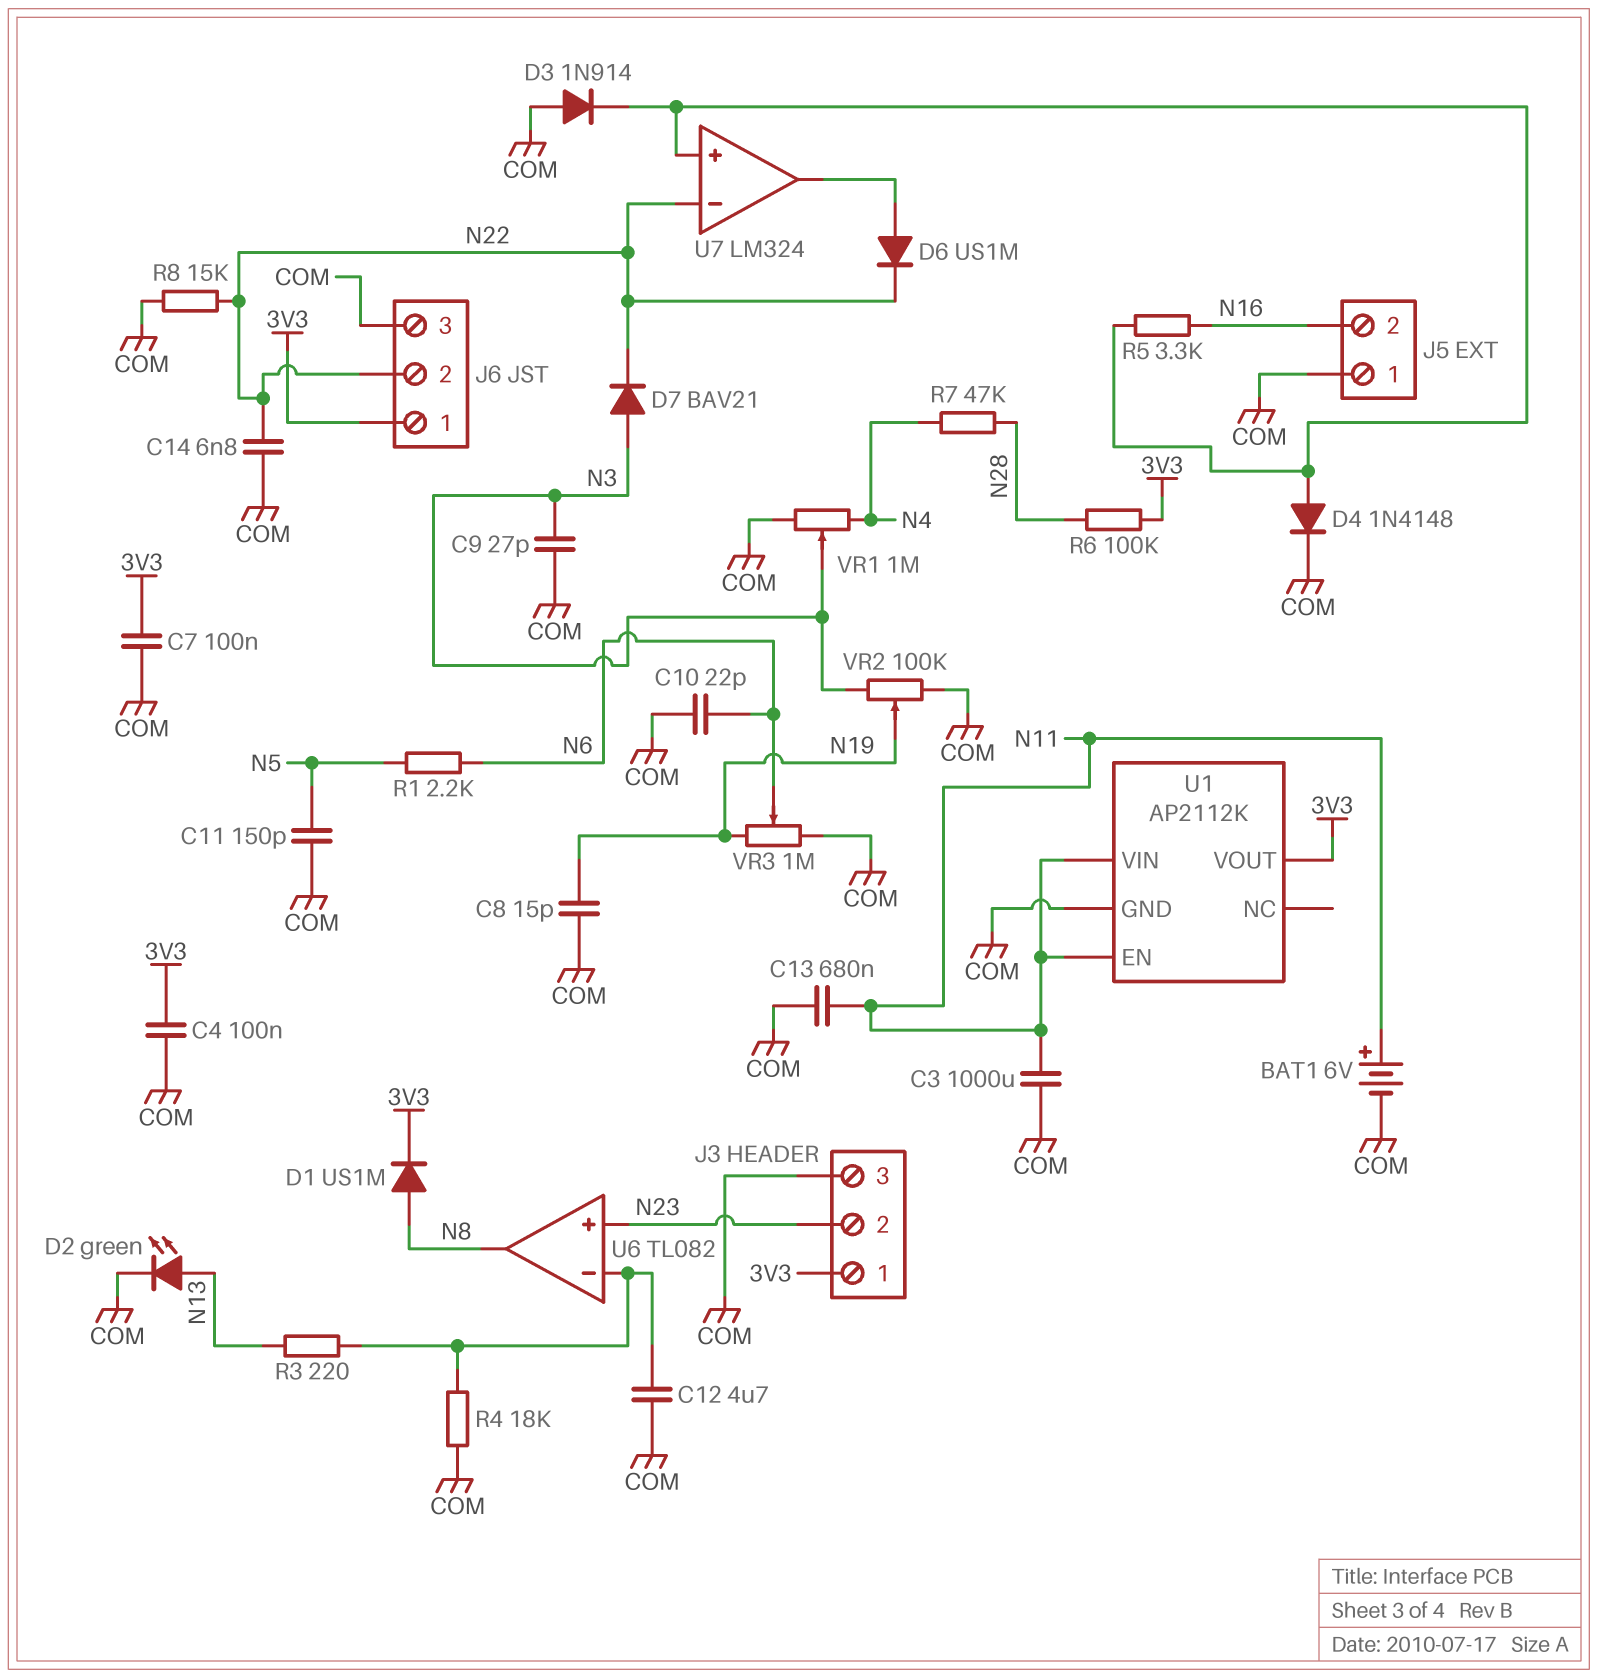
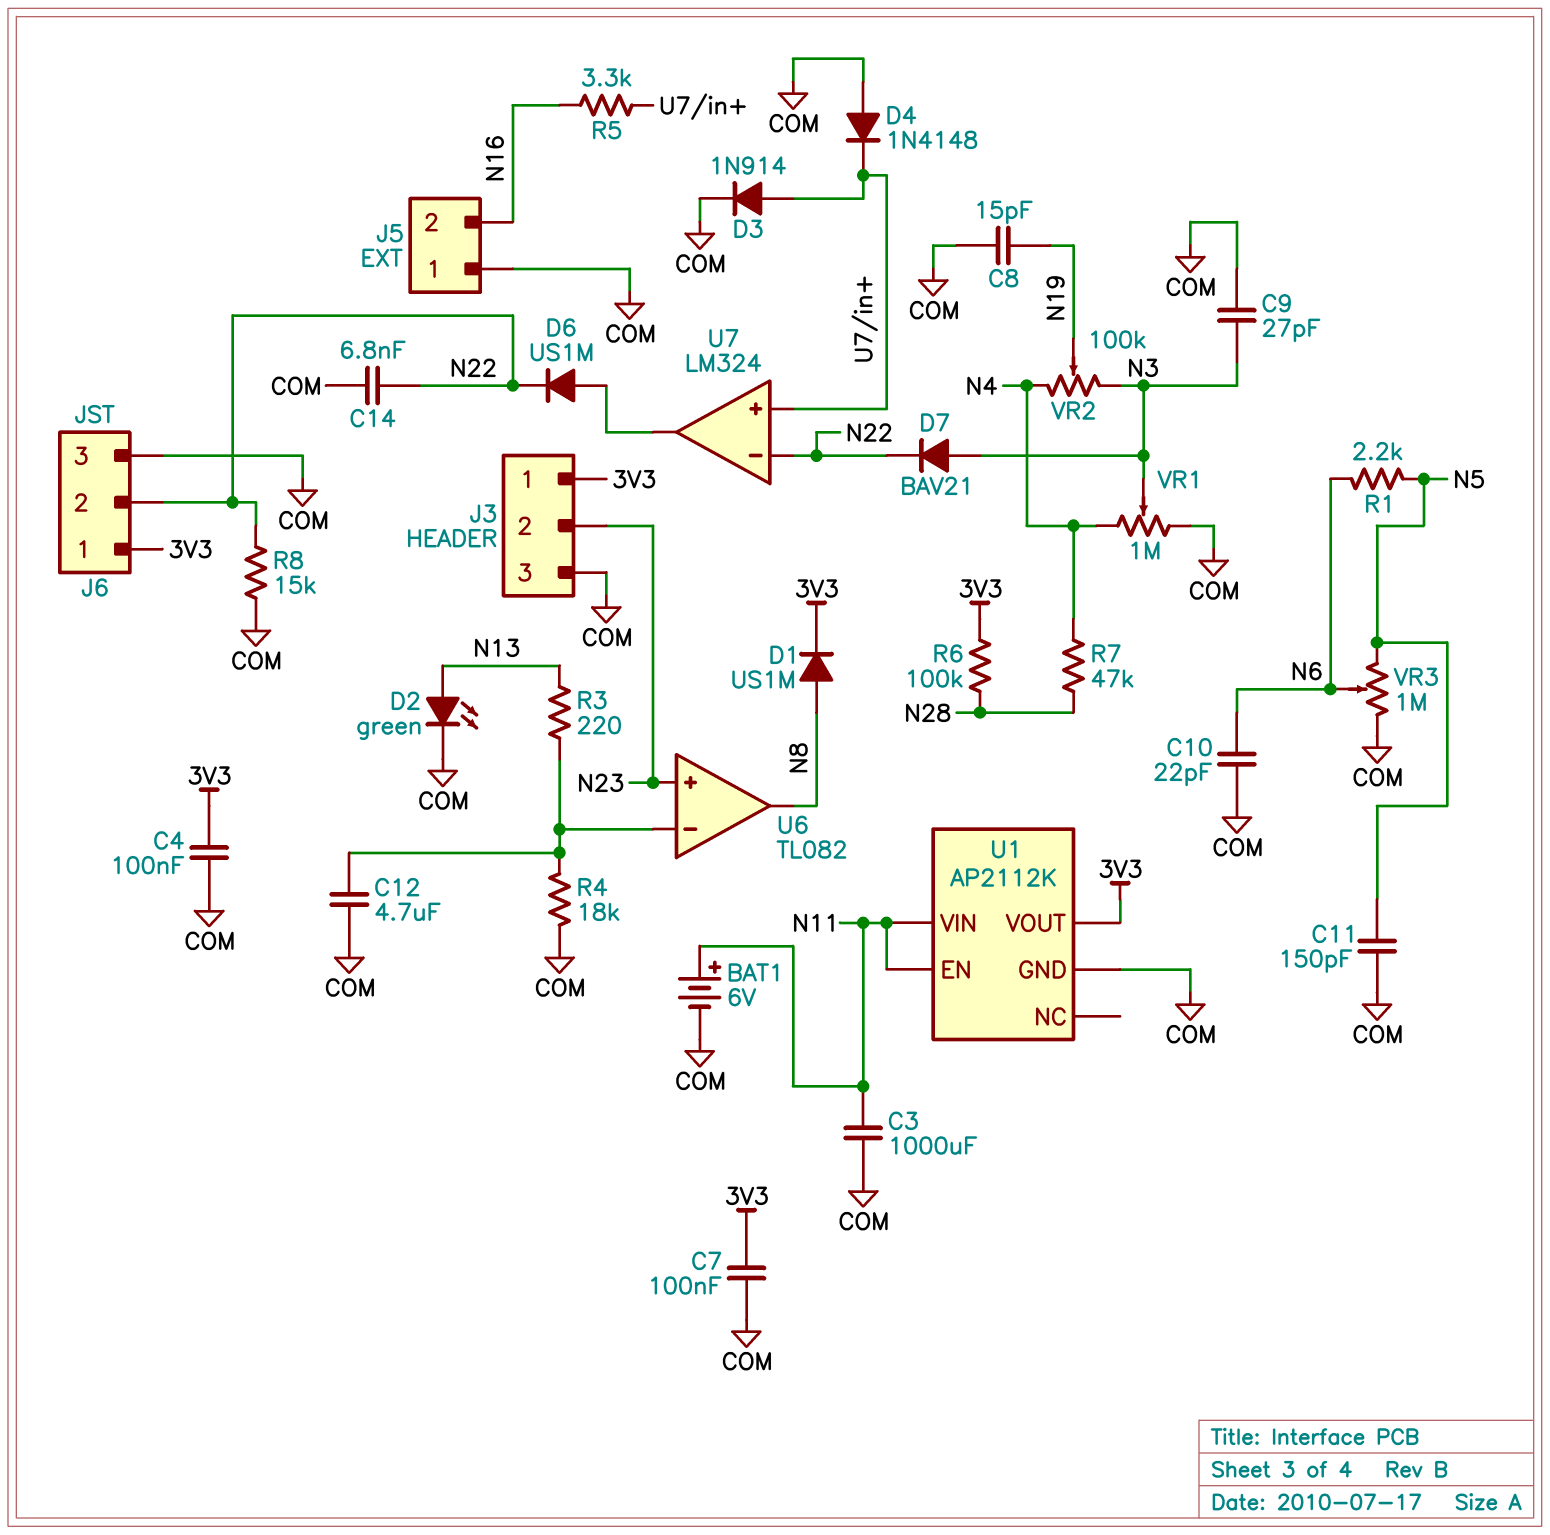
C13: 680nF (COM, N11) -> none
D3: diode 1N914 (A COM, K U7/in+) -> diode 1N914 (A U7/in+, K COM)
D4: diode 1N4148 (A U7/in+, K COM) -> diode 1N4148 (A COM, K U7/in+)
VR2: 100k (COM, N3, wiper N19) -> 100k (N3, N4, wiper N19)
VR3: 1M (COM, N19, wiper N6) -> 1M (COM, N5, wiper N6)

